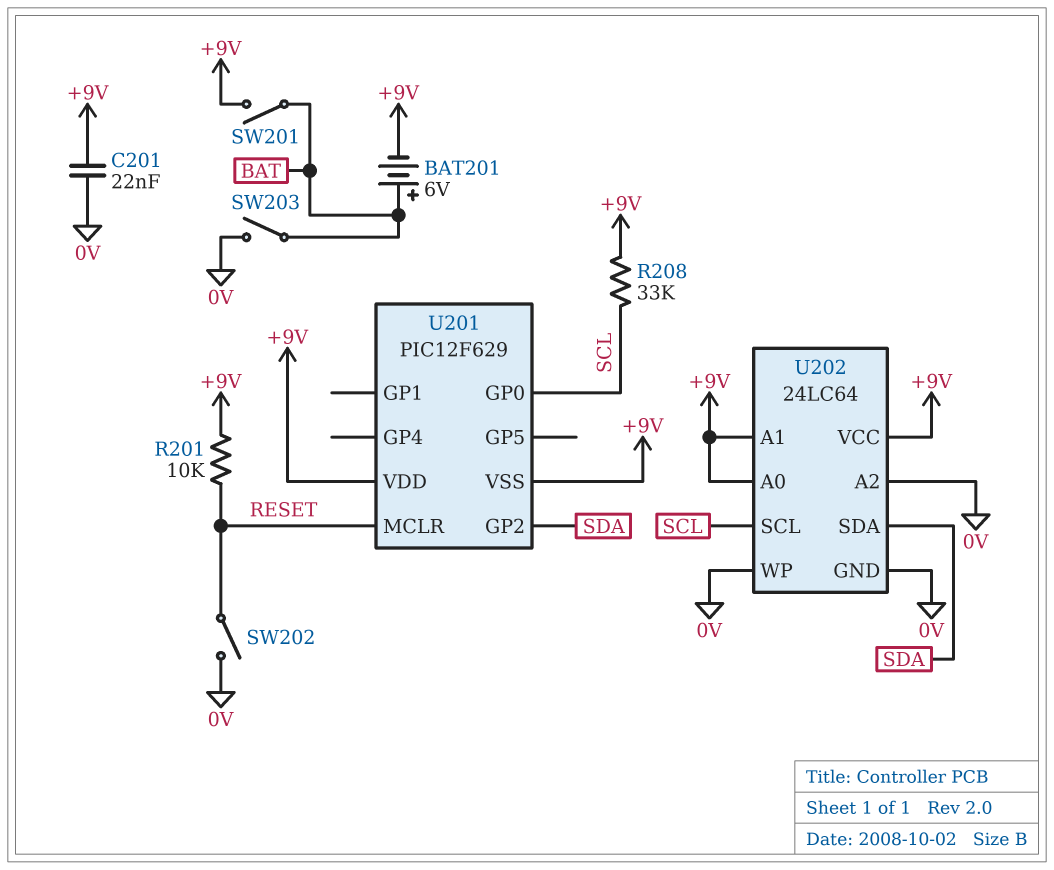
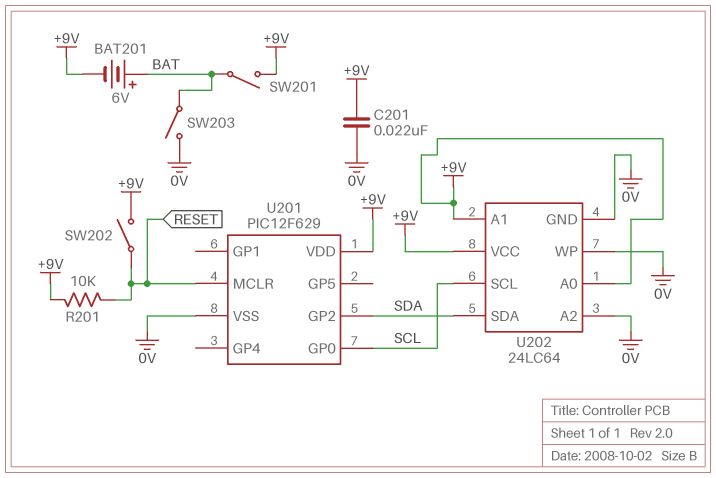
R208: 33k (+9V, SCL) -> none
SW202: switch (0V, RESET) -> switch (+9V, RESET)
U201 pin VSS: +9V -> 0V

